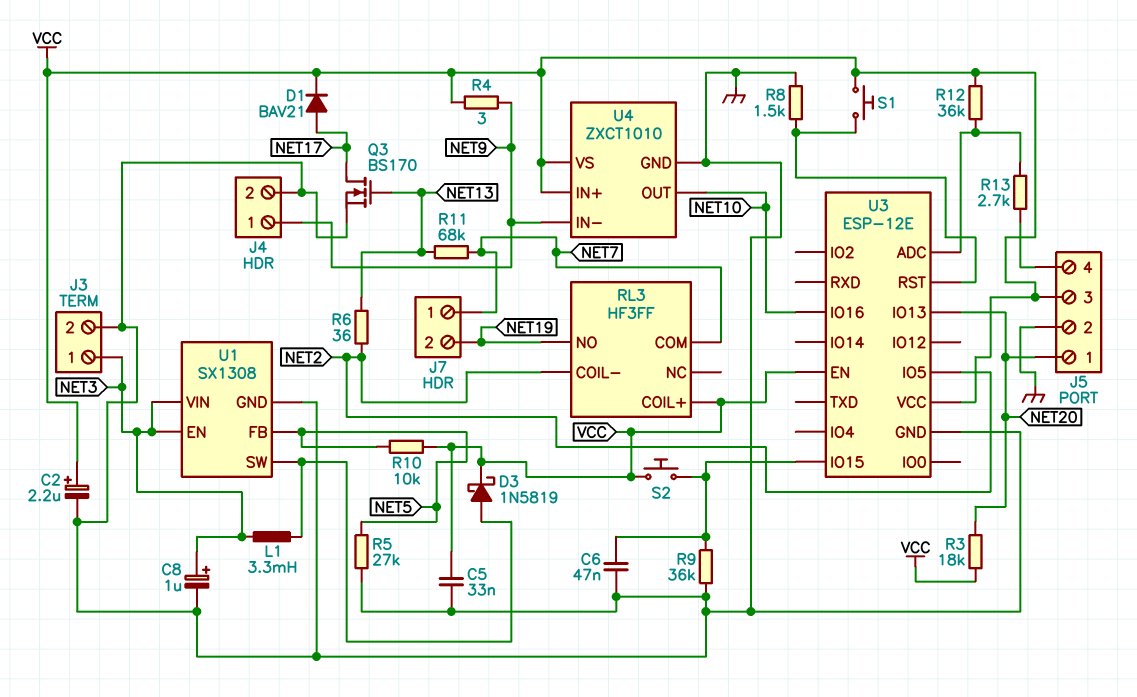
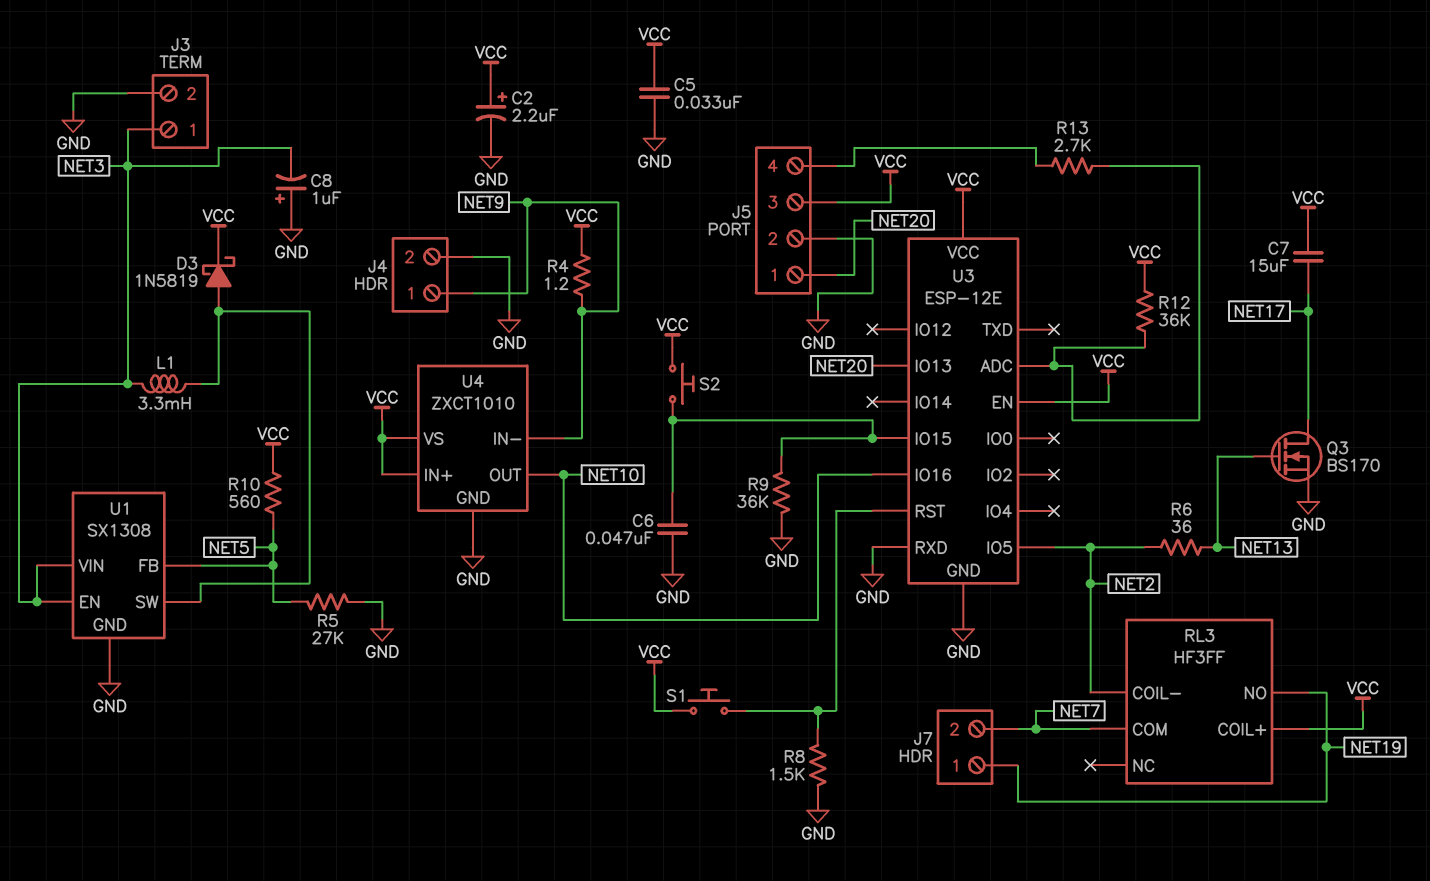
C7: none -> 15uF (NET17, VCC)
C8: 1uF (plus NET3, minus GND) -> 1uF (plus GND, minus NET3)
D1: diode BAV21 (A NET17, K VCC) -> none
J7 pin 1: NET7 -> NET19
J7 pin 2: NET19 -> NET7
R3: 18k (NET20, VCC) -> none
R4: 3 (NET9, VCC) -> 1.2 (NET9, VCC)
R10: 10k (NET5, VCC) -> 560 (NET5, VCC)
R11: 68k (NET7, NET13) -> none
U3 pin RXD: none -> GND

